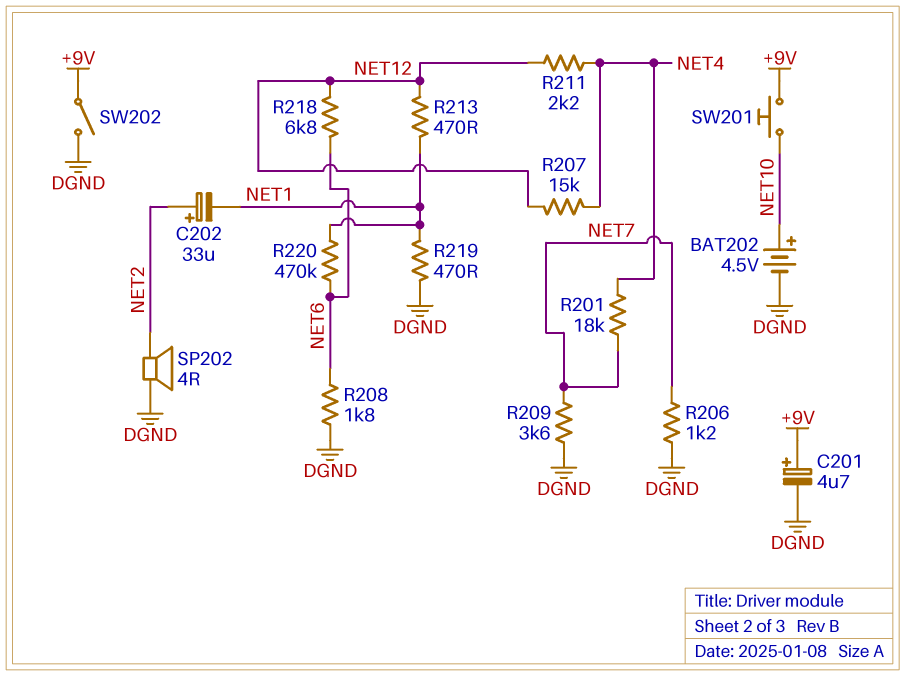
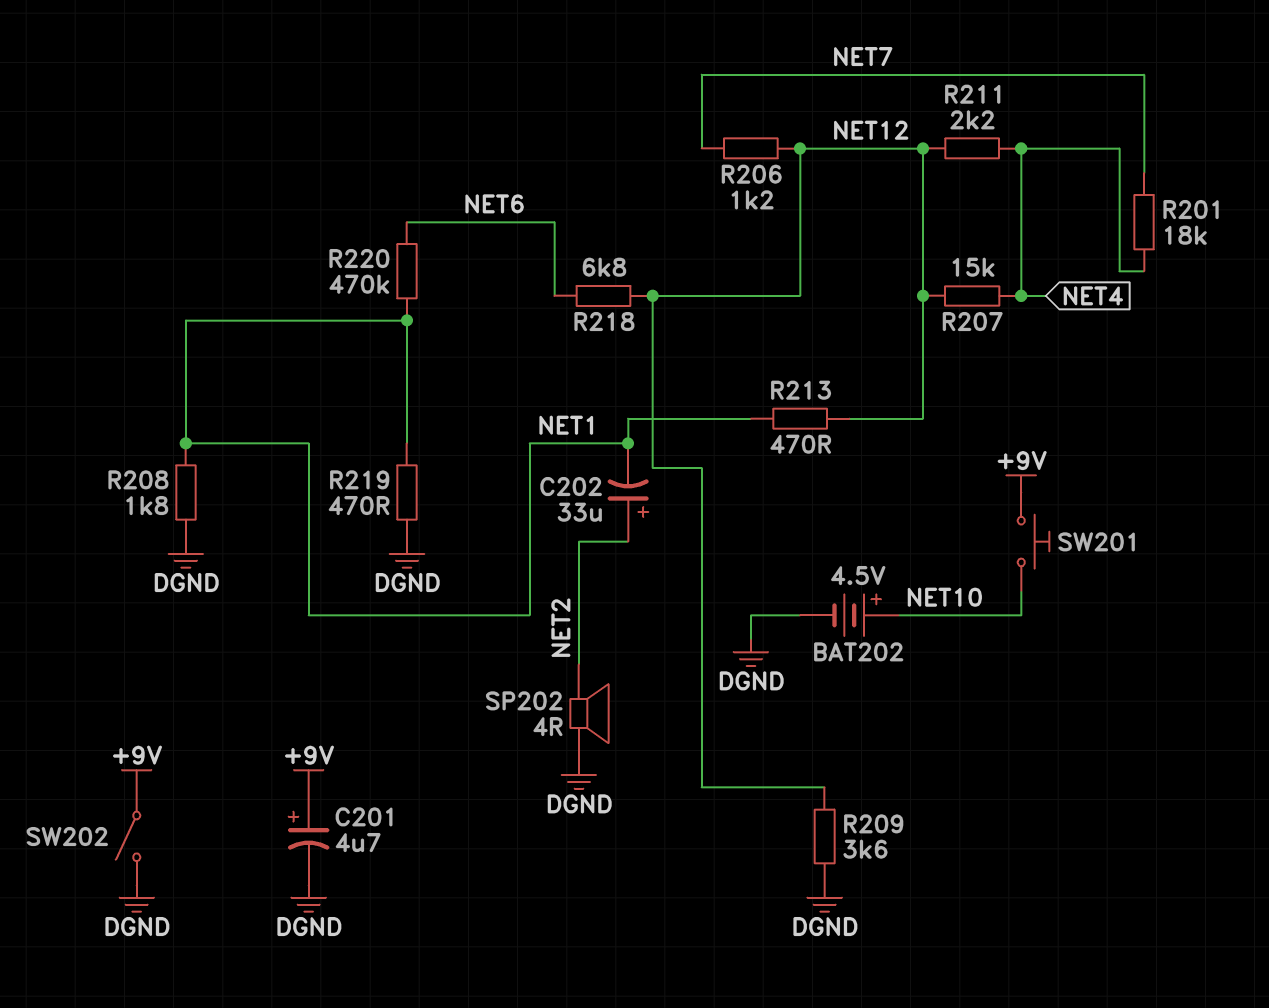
R206: 1.2k (DGND, NET7) -> 1.2k (NET7, NET12)
R208: 1.8k (DGND, NET6) -> 1.8k (DGND, NET1)
R209: 3.6k (DGND, NET7) -> 3.6k (DGND, NET12)

